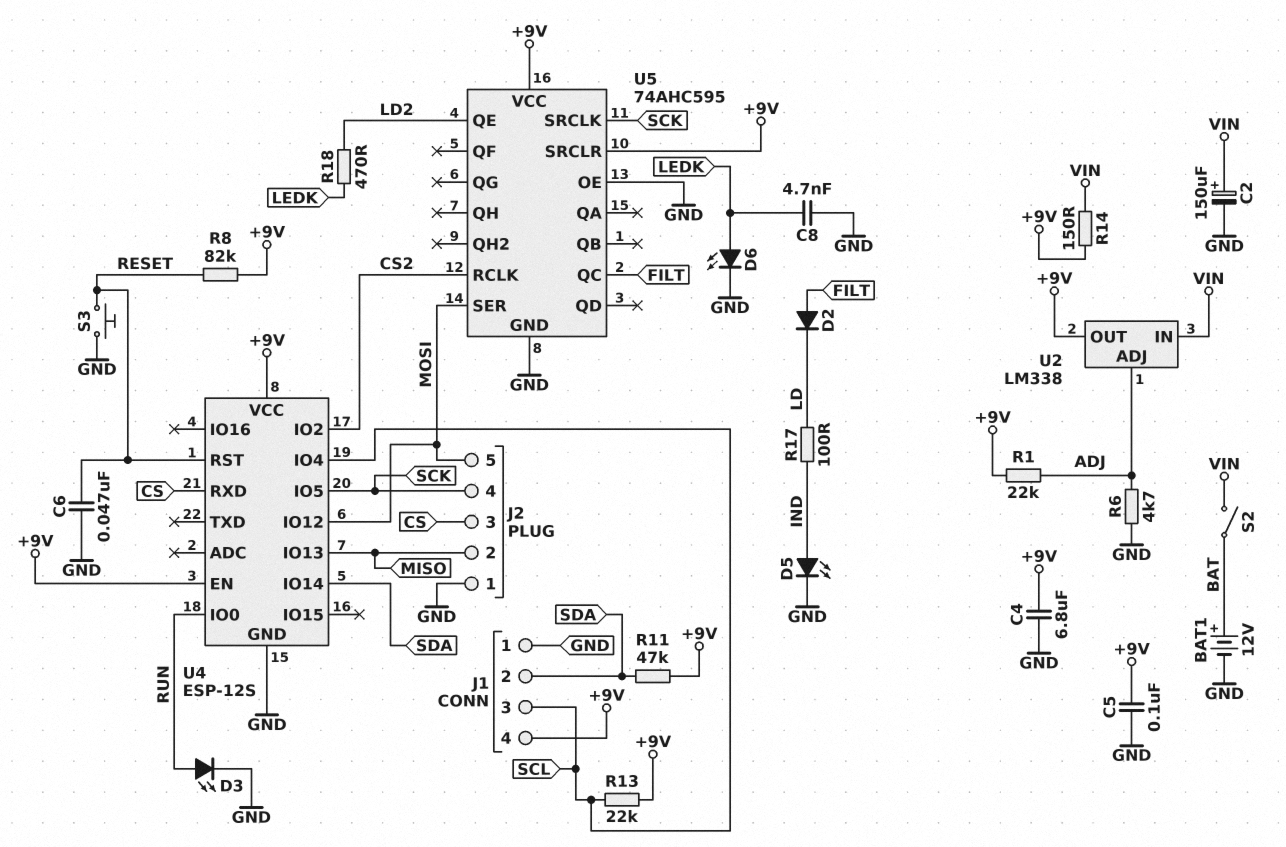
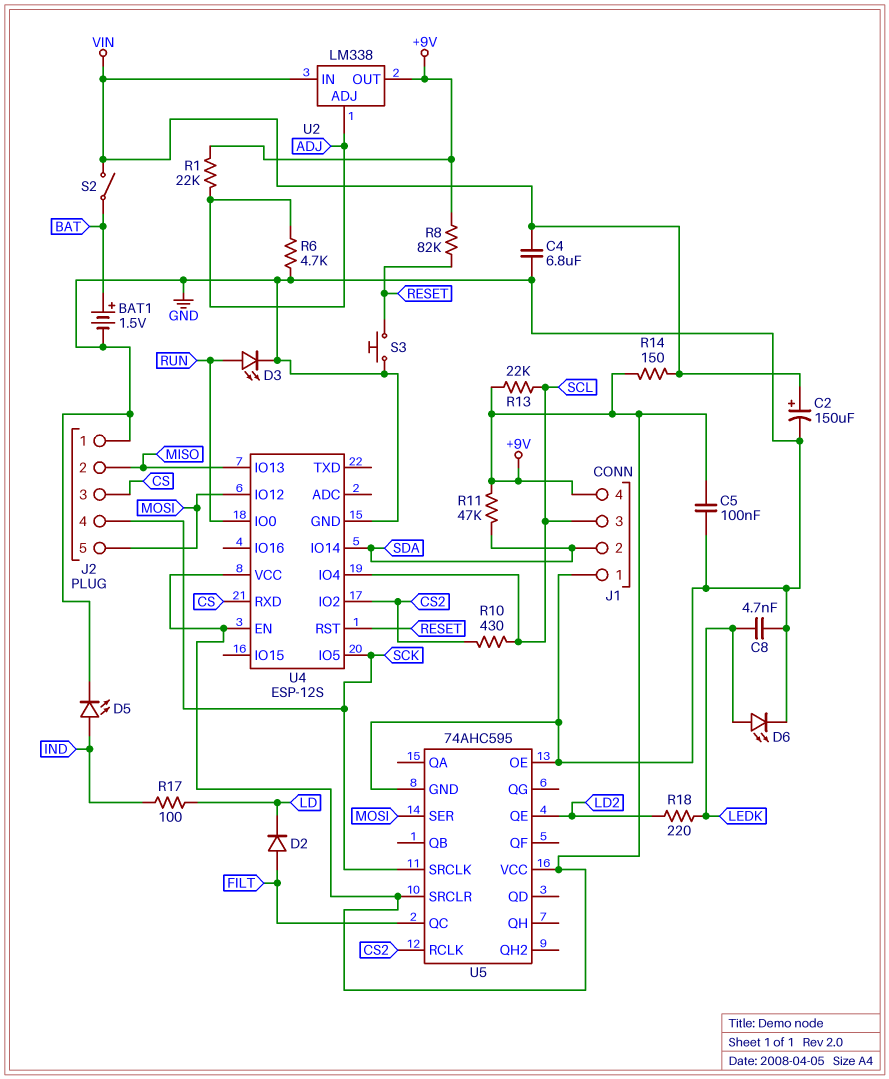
BAT1: 12V (plus BAT, minus GND) -> 1.5V (plus BAT, minus GND)
C4: 6.8uF (+9V, GND) -> 6.8uF (GND, VIN)
C6: 47nF (GND, RESET) -> none
R10: none -> 430 (CS2, SCL)
R18: 470 (LD2, LEDK) -> 220 (LD2, LEDK)

